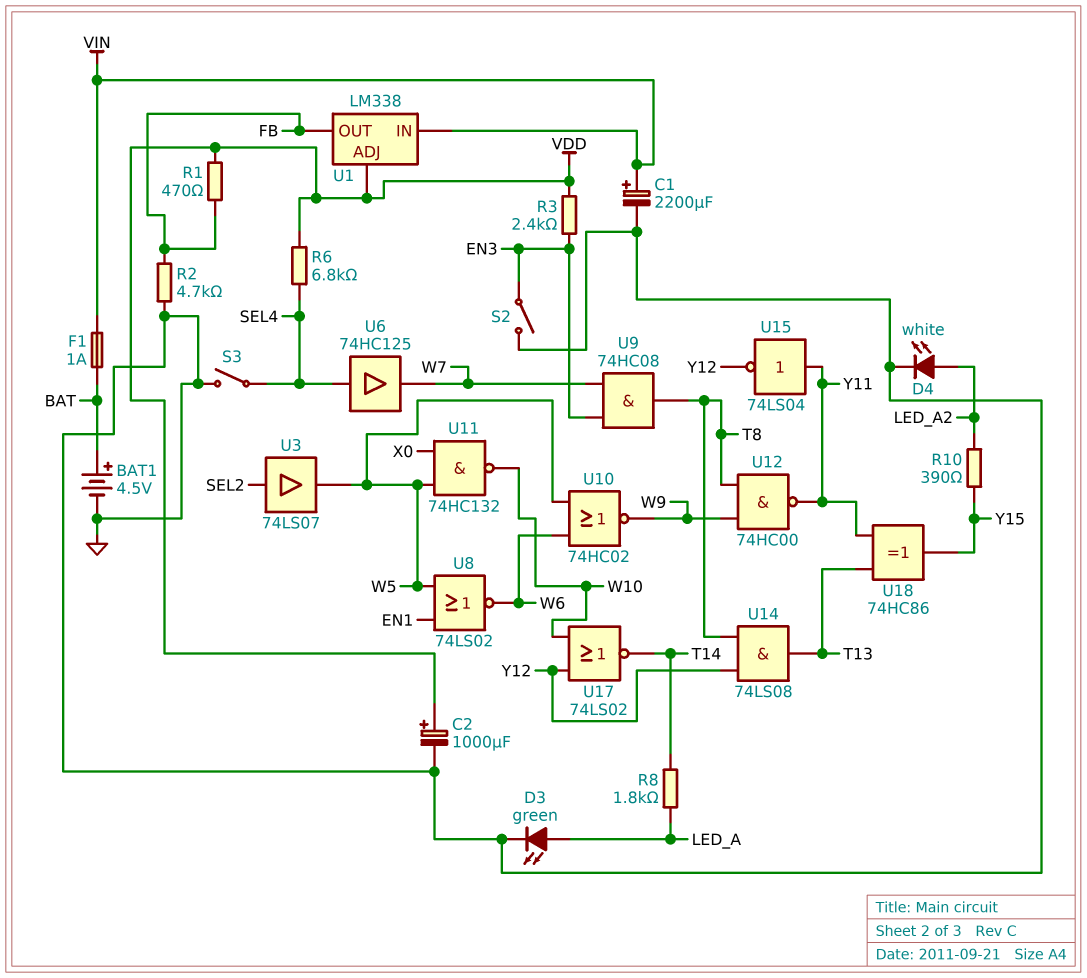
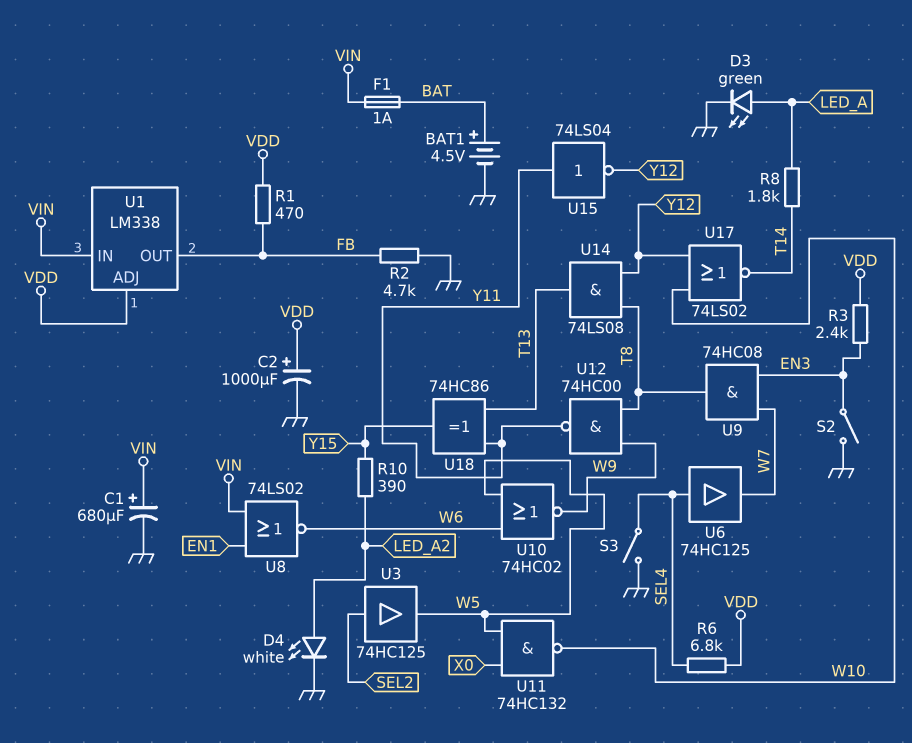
C1: 2200uF (plus VIN, minus GND) -> 680uF (plus VIN, minus GND)
U3: buffer 74LS07 (in SEL2, out W5) -> buffer 74HC125 (in SEL2, out W5)
U8: NOR 74LS02 (in EN1, in W5, out W6) -> NOR 74LS02 (in EN1, in VIN, out W6)

